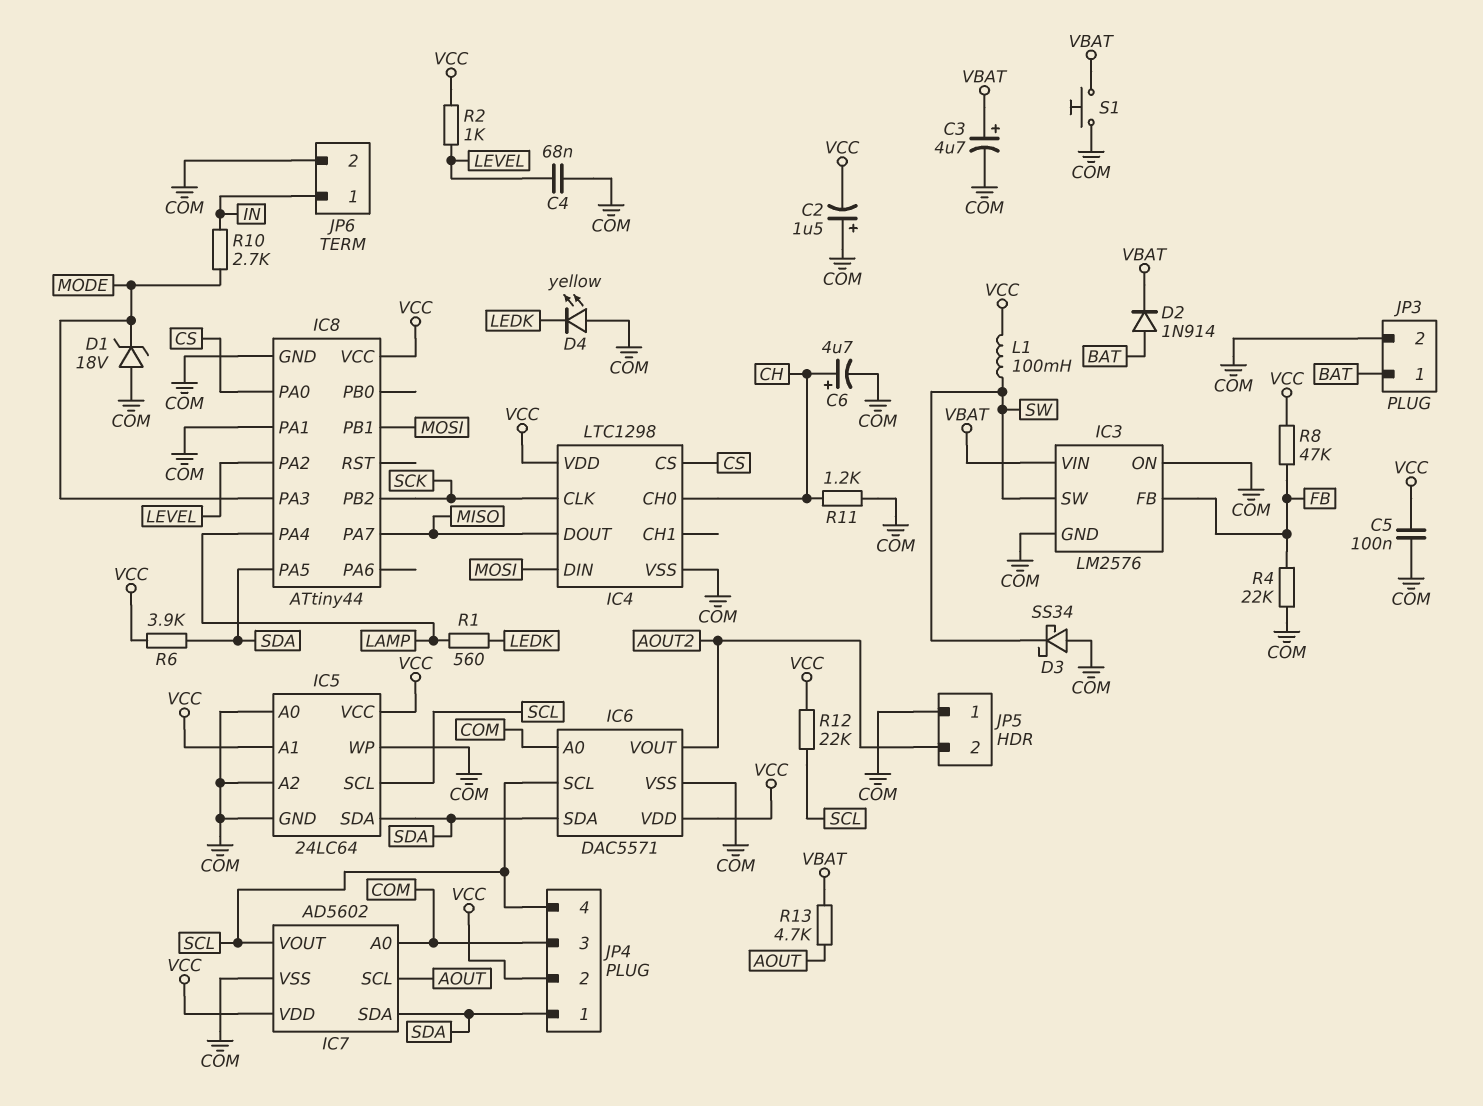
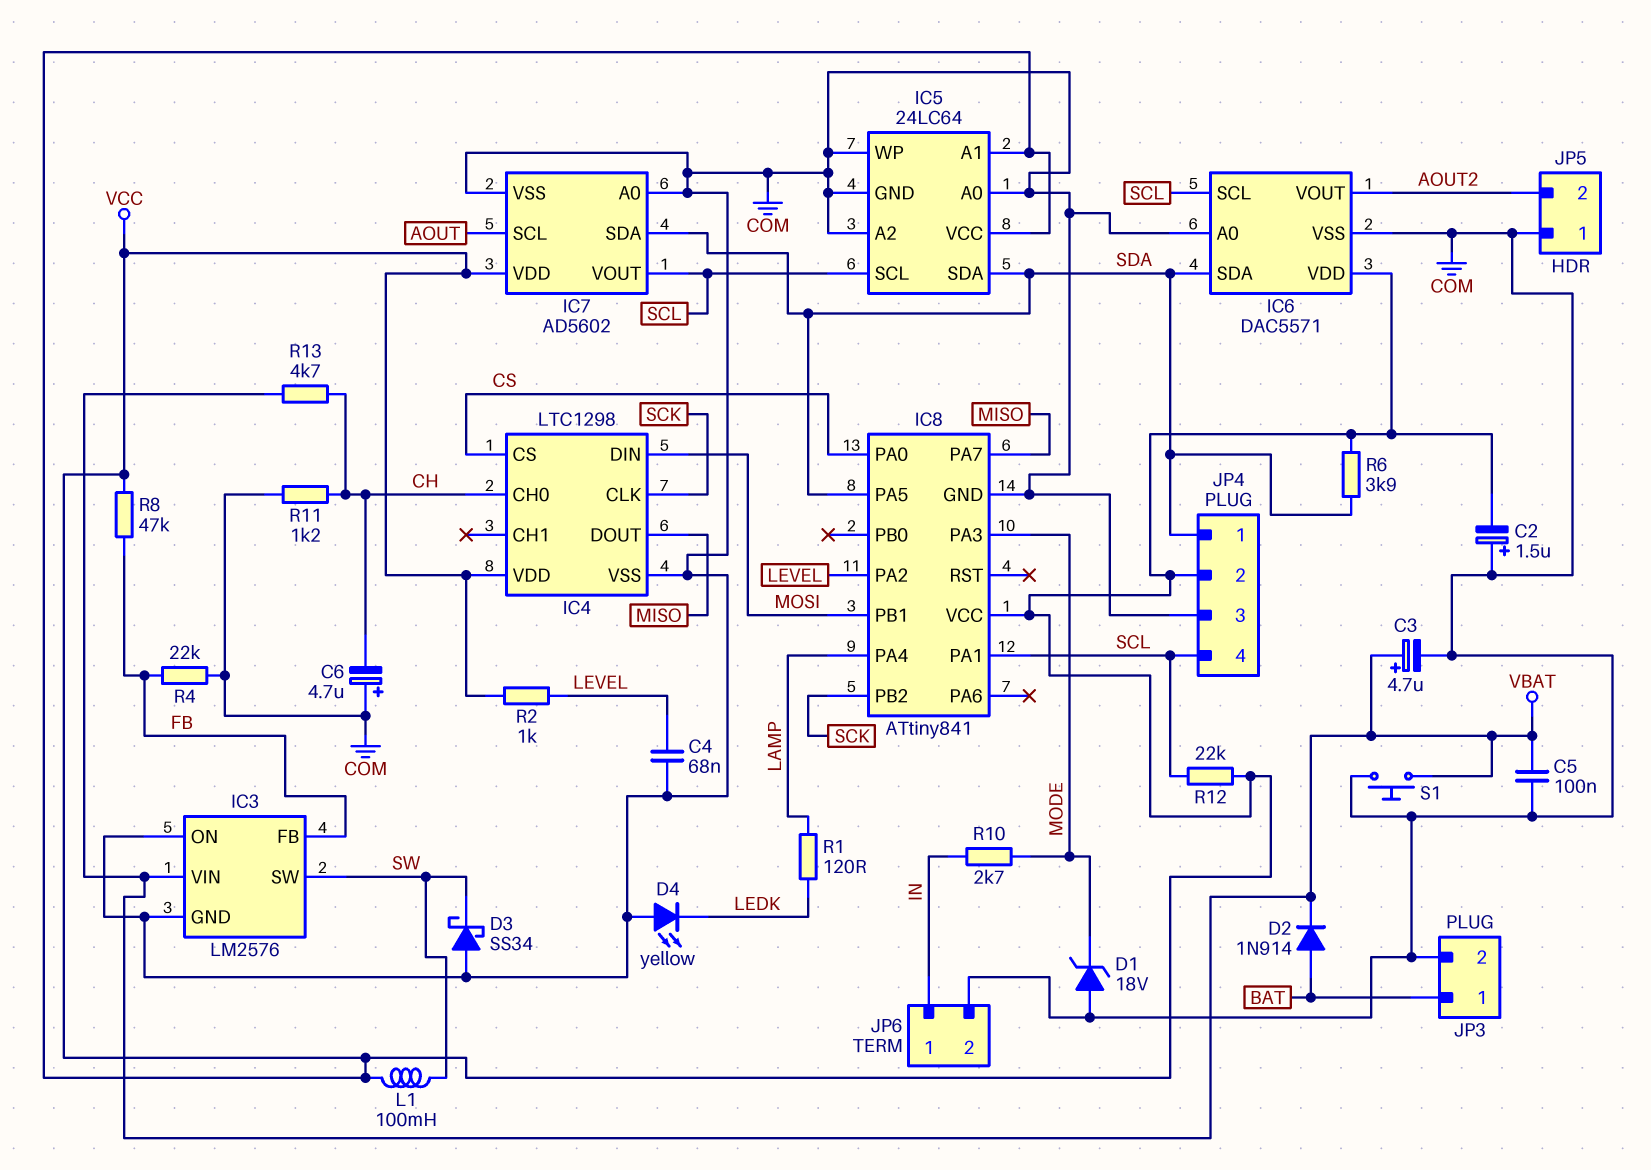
C5: 100nF (COM, VCC) -> 100nF (COM, VBAT)
C6: 4.7uF (plus CH, minus COM) -> 4.7uF (plus COM, minus CH)
IC8: ATtiny44 -> ATtiny841
IC8 pin PA1: COM -> SCL
R1: 560 (LAMP, LEDK) -> 120 (LAMP, LEDK)
R13: 4.7k (AOUT, VBAT) -> 4.7k (CH, VBAT)

